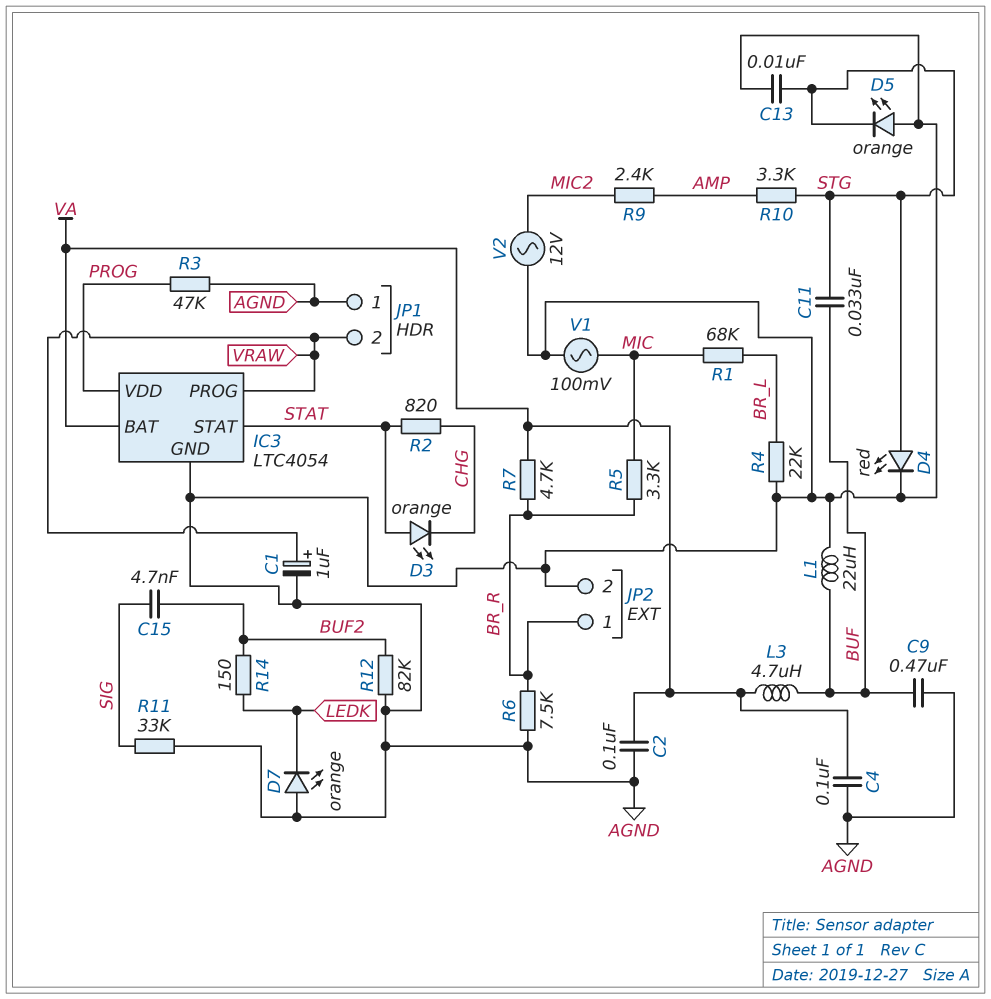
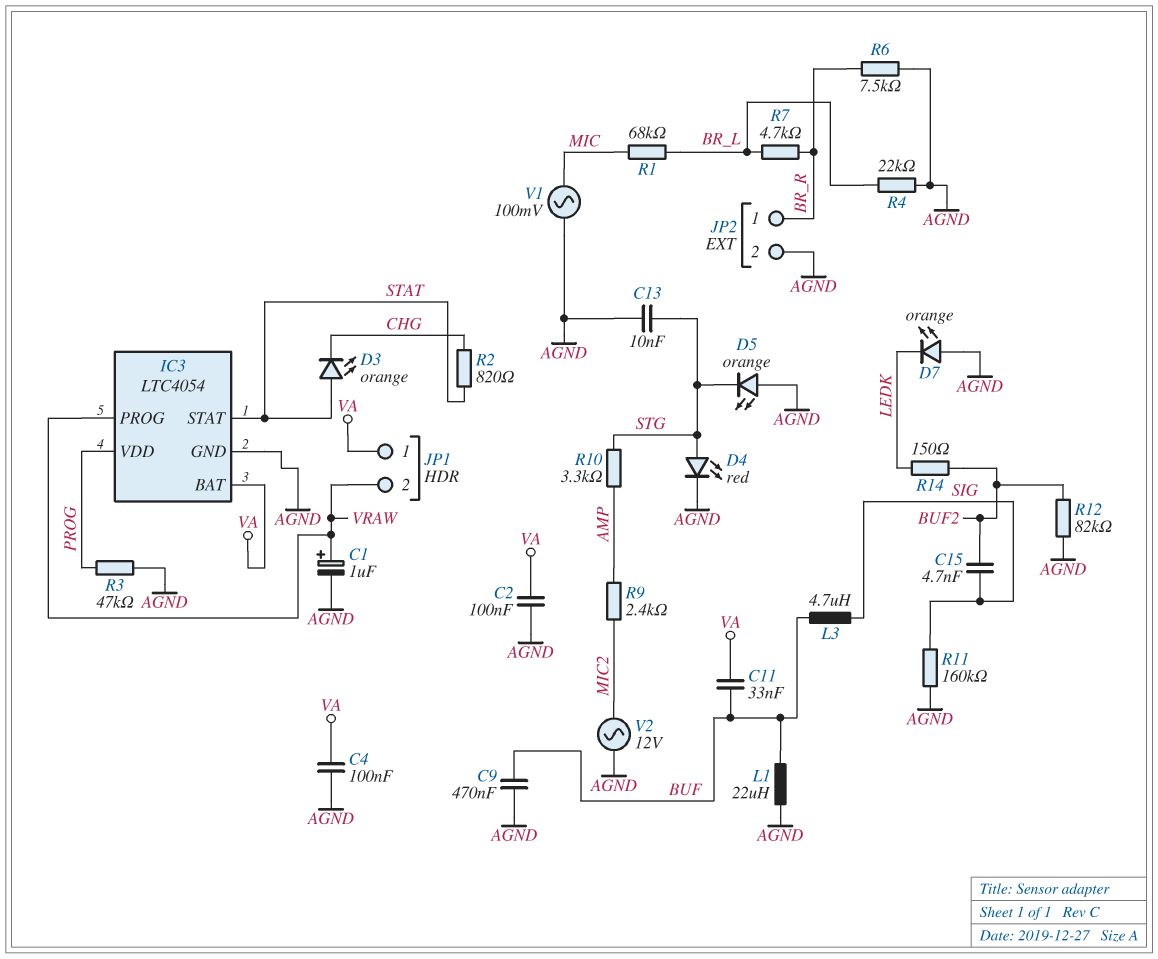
C11: 33nF (BUF, STG) -> 33nF (BUF, VA)
JP1 pin 1: AGND -> VA
L3: 4.7uH (BUF, VA) -> 4.7uH (BUF, SIG)
R5: 3.3k (BR_R, MIC) -> none
R7: 4.7k (BR_R, VA) -> 4.7k (BR_L, BR_R)
R11: 33k (AGND, SIG) -> 160k (AGND, SIG)

